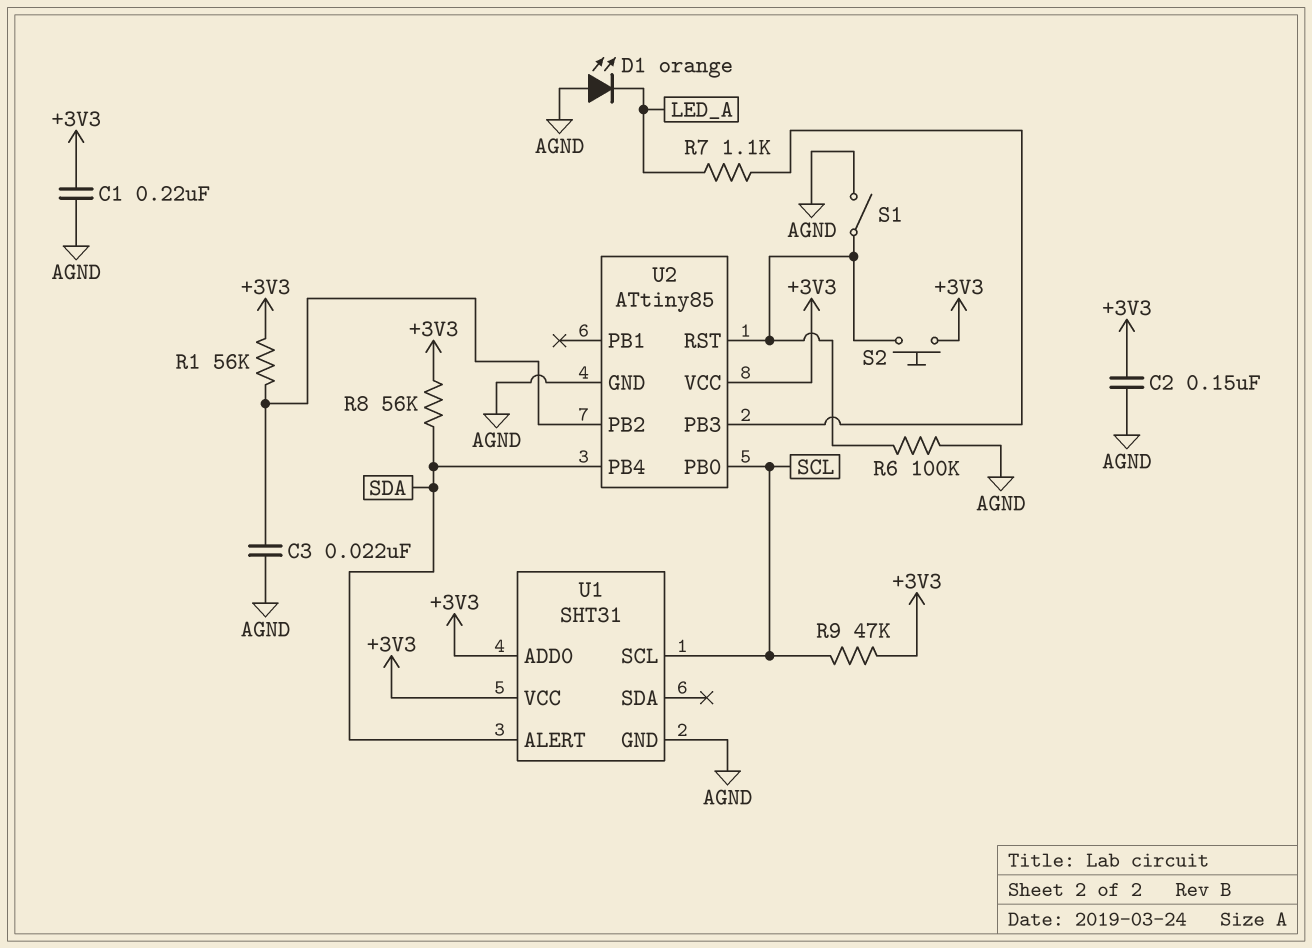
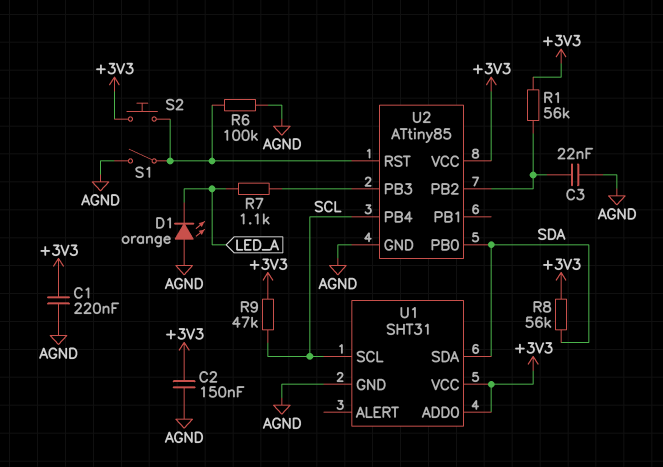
U1 pin ALERT: SDA -> none
U1 pin SDA: none -> SDA
U2 pin PB0: SCL -> SDA
U2 pin PB4: SDA -> SCL

